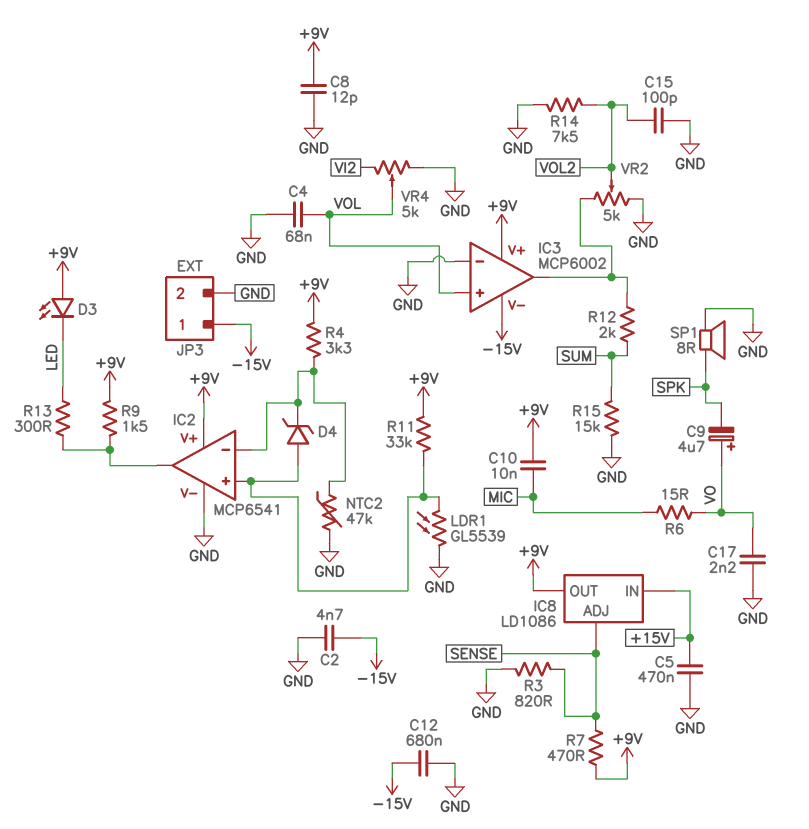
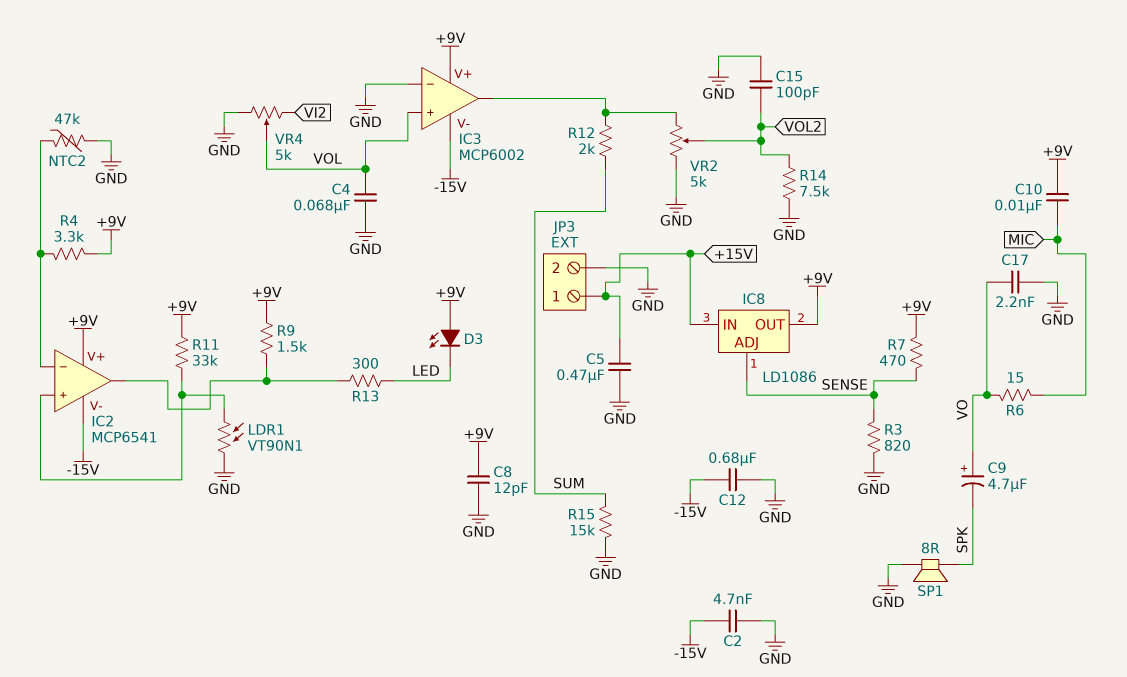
D4: zener (A IC2/in+, K IC2/in-) -> none
IC2 pin V-: GND -> -15V
JP3 pin 1: -15V -> +15V
LDR1: GL5539 (GND, IC2/in+) -> VT90N1 (GND, IC2/in+)

